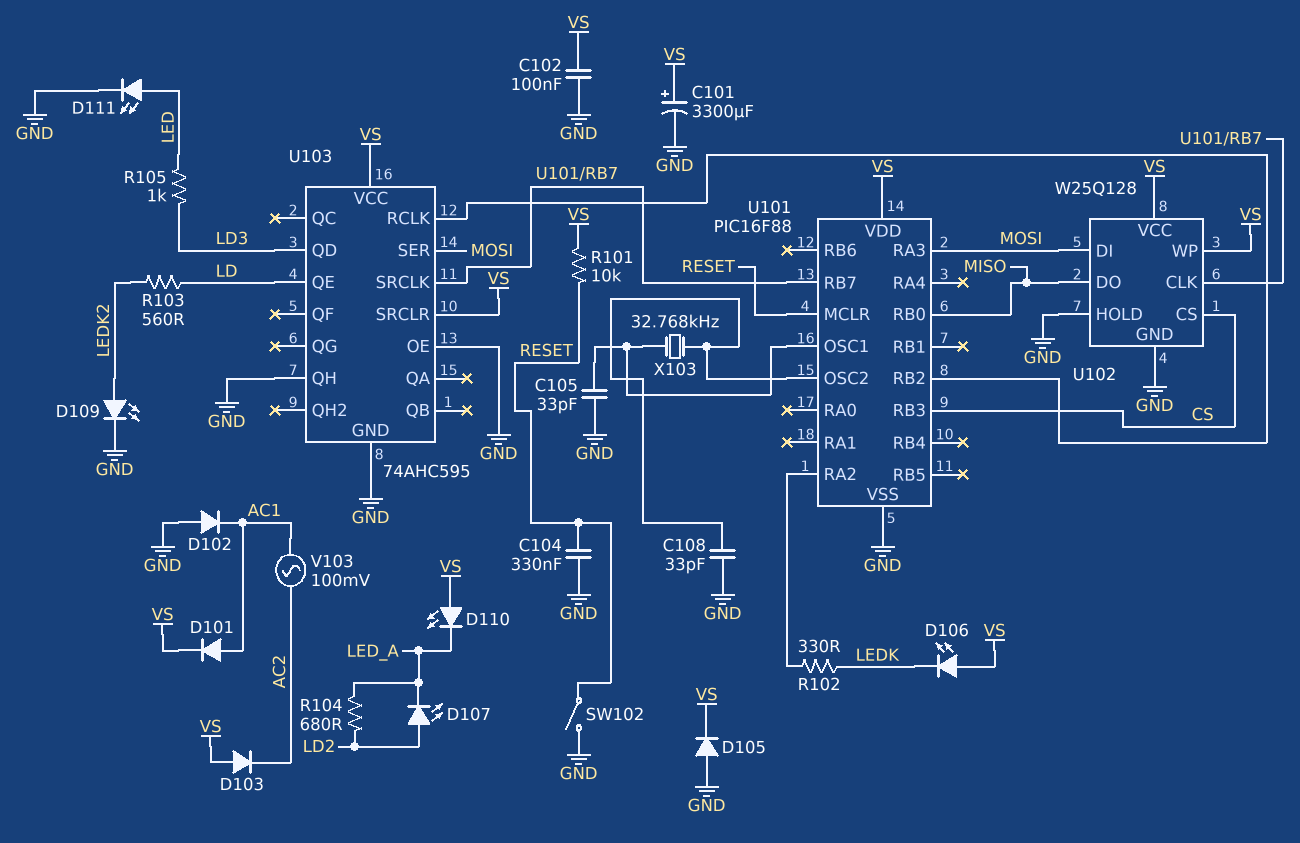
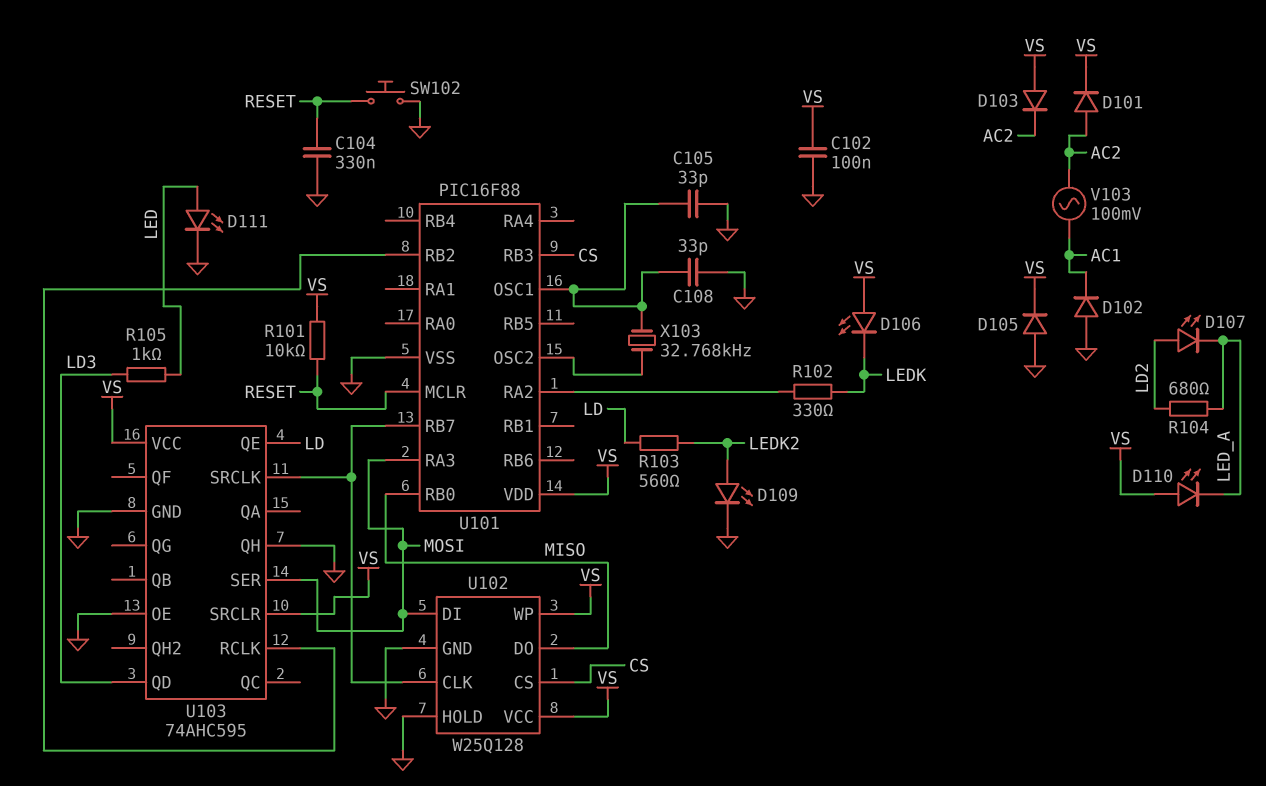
C101: 3300uF (plus VS, minus GND) -> none
C108: 33pF (GND, U101/OSC2) -> 33pF (GND, U101/OSC1)
D101: diode (A AC1, K VS) -> diode (A AC2, K VS)
SW102: switch (GND, RESET) -> button (GND, RESET)

